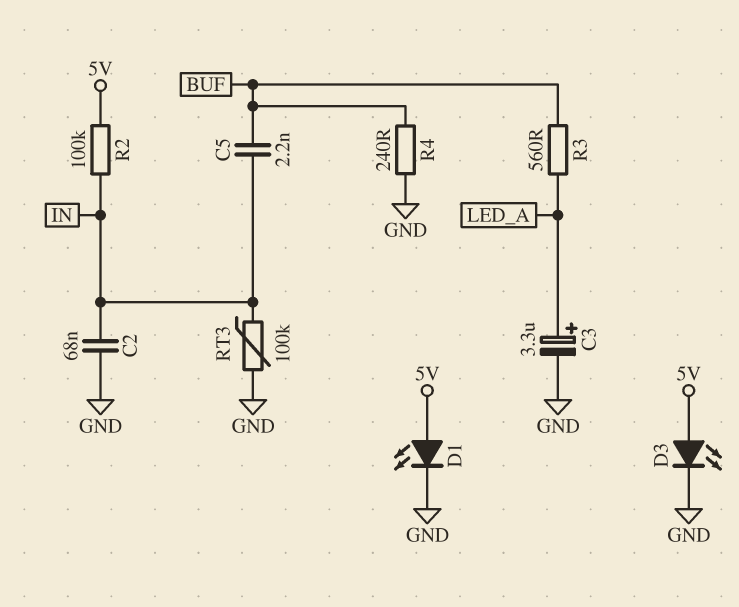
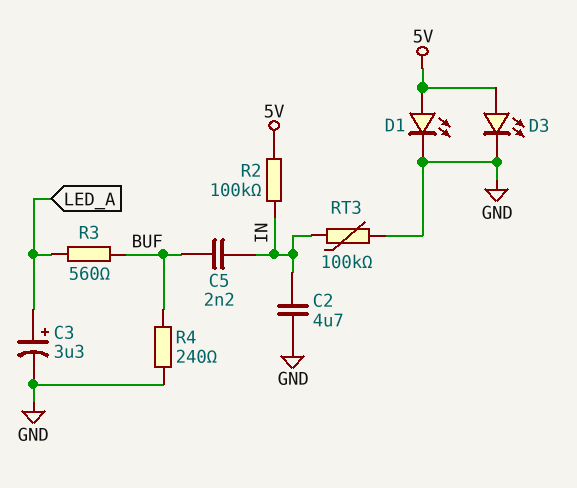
C2: 68nF (GND, IN) -> 4.7uF (GND, IN)

